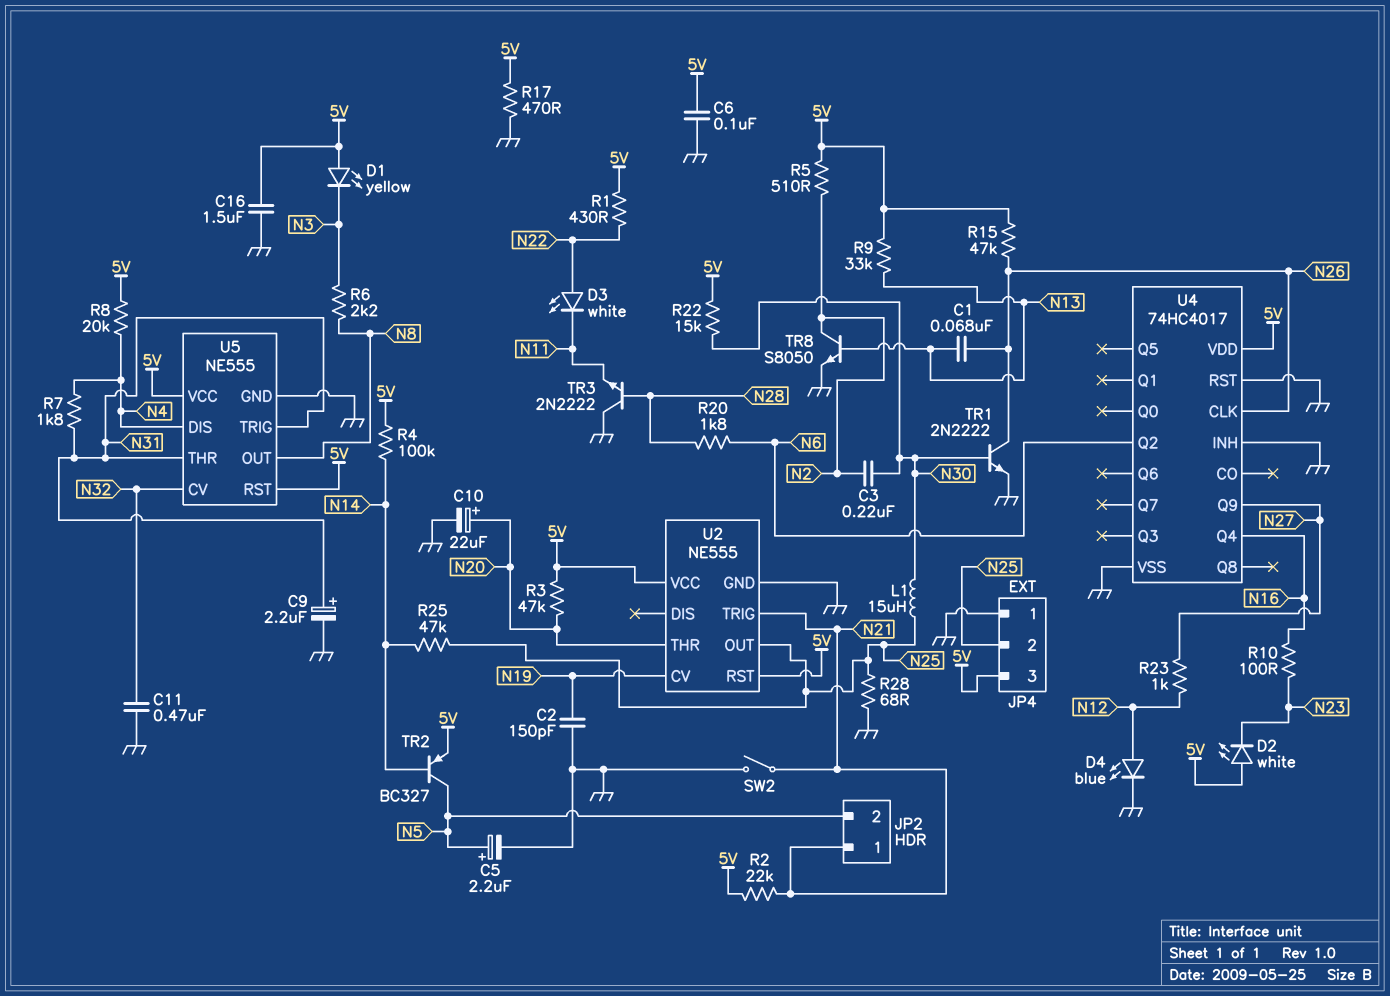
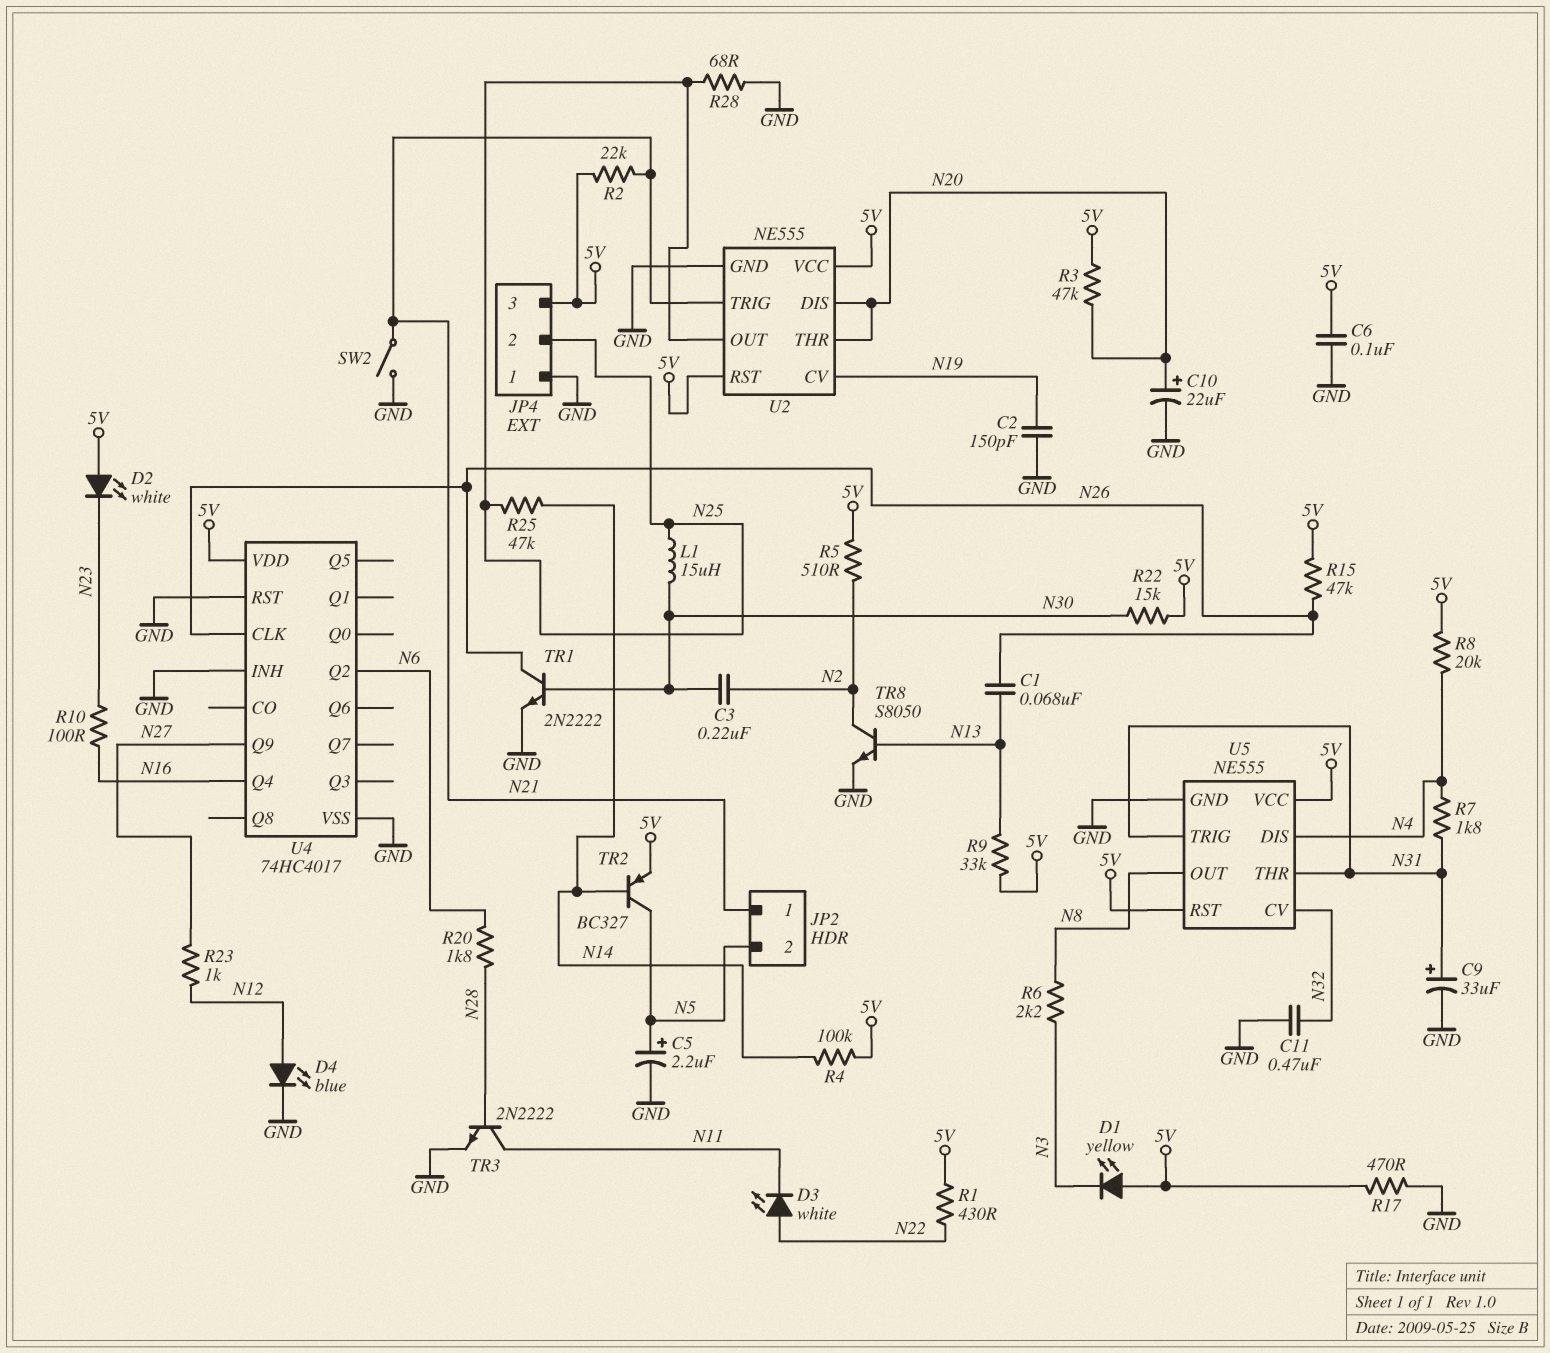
C9: 2.2uF (plus N31, minus GND) -> 33uF (plus N31, minus GND)
C16: 1.5uF (5V, GND) -> none
TR3: NPN 2N2222 (B N28, C GND, E N11) -> NPN 2N2222 (B N28, C N11, E GND)
U2 pin DIS: none -> N20

